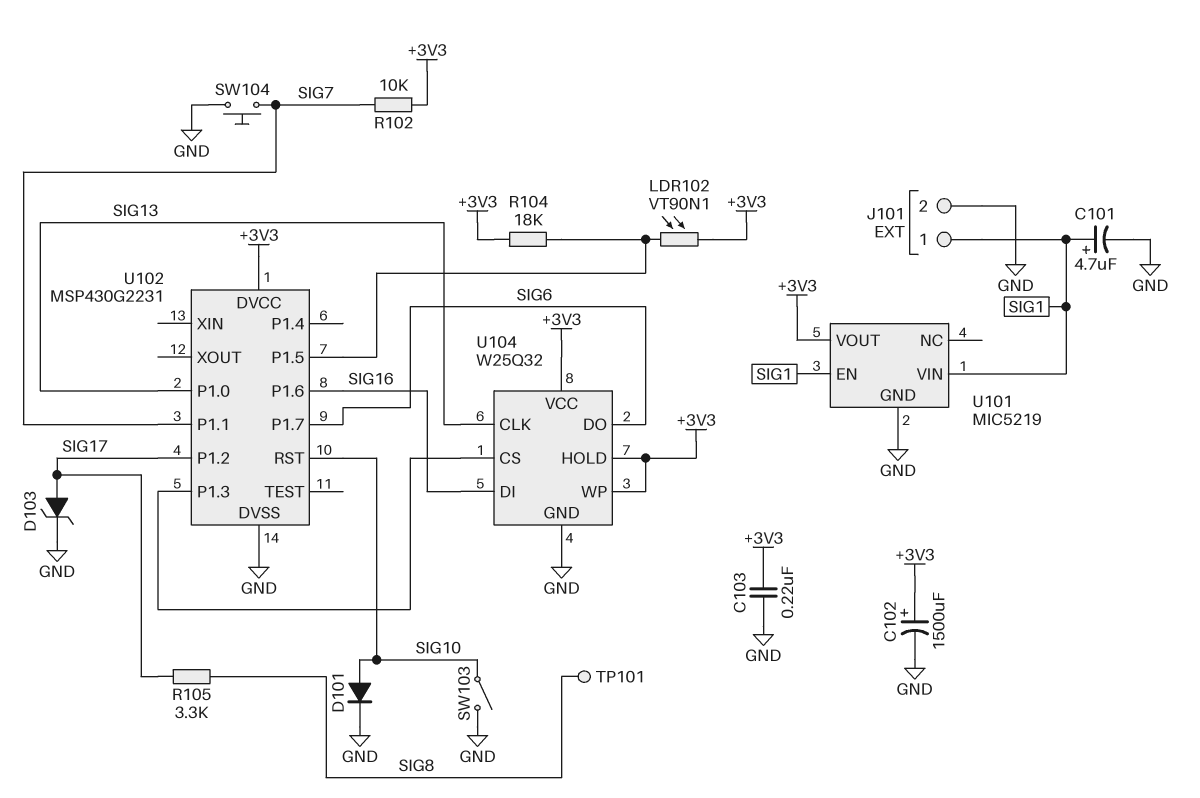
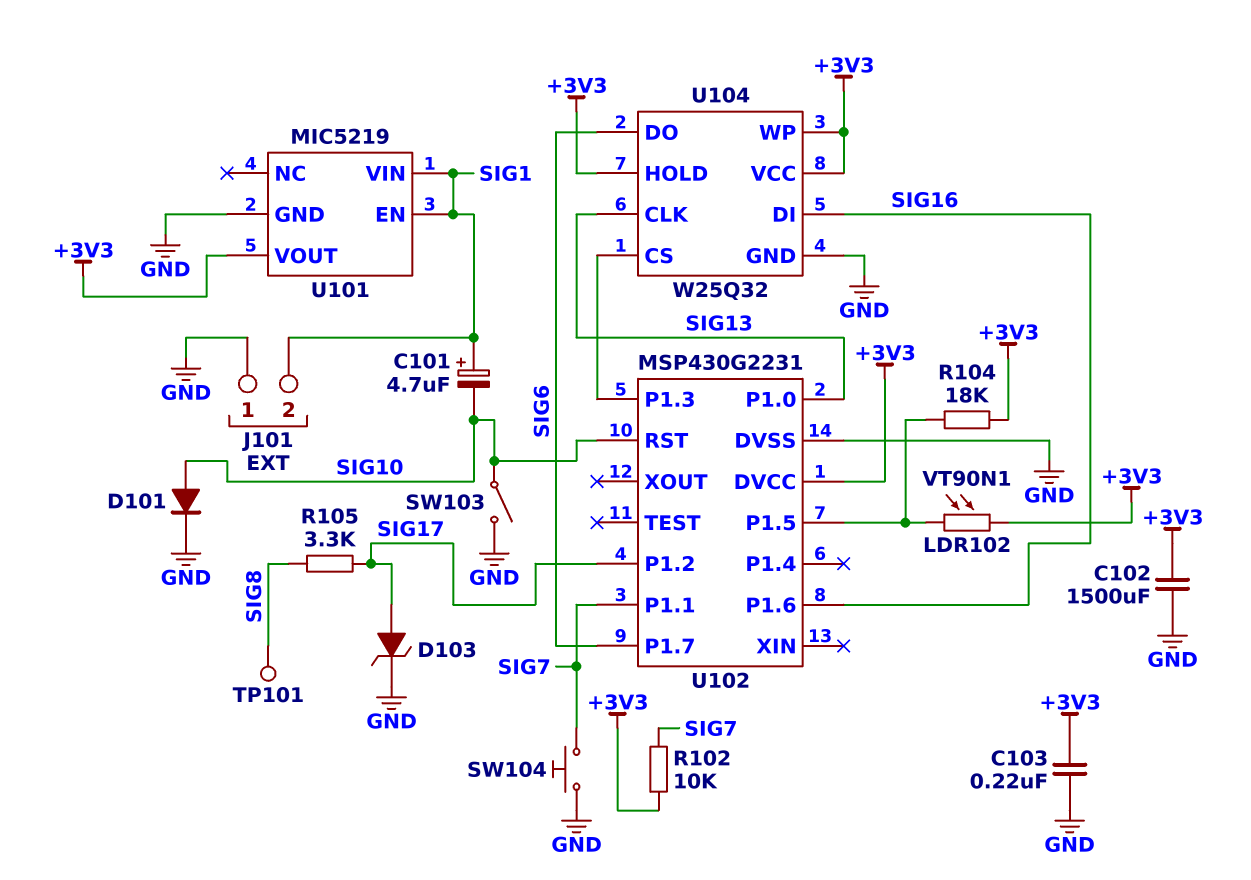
C101: 4.7uF (plus SIG1, minus GND) -> 4.7uF (plus SIG1, minus SIG10)
C102: 1500uF (plus +3V3, minus GND) -> 1500uF (+3V3, GND)
J101 pin 1: SIG1 -> GND
J101 pin 2: GND -> SIG1

